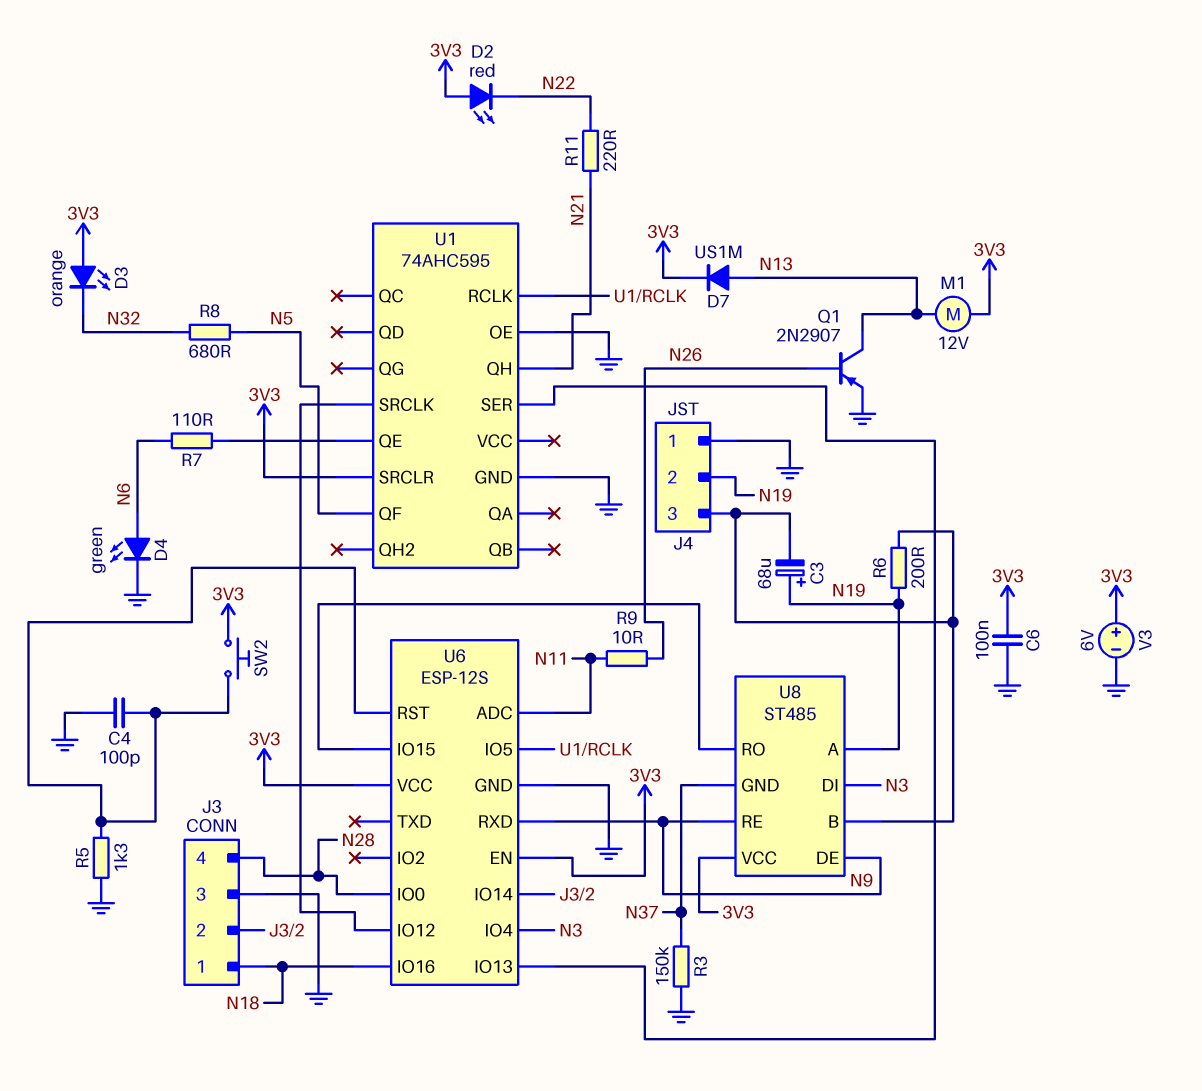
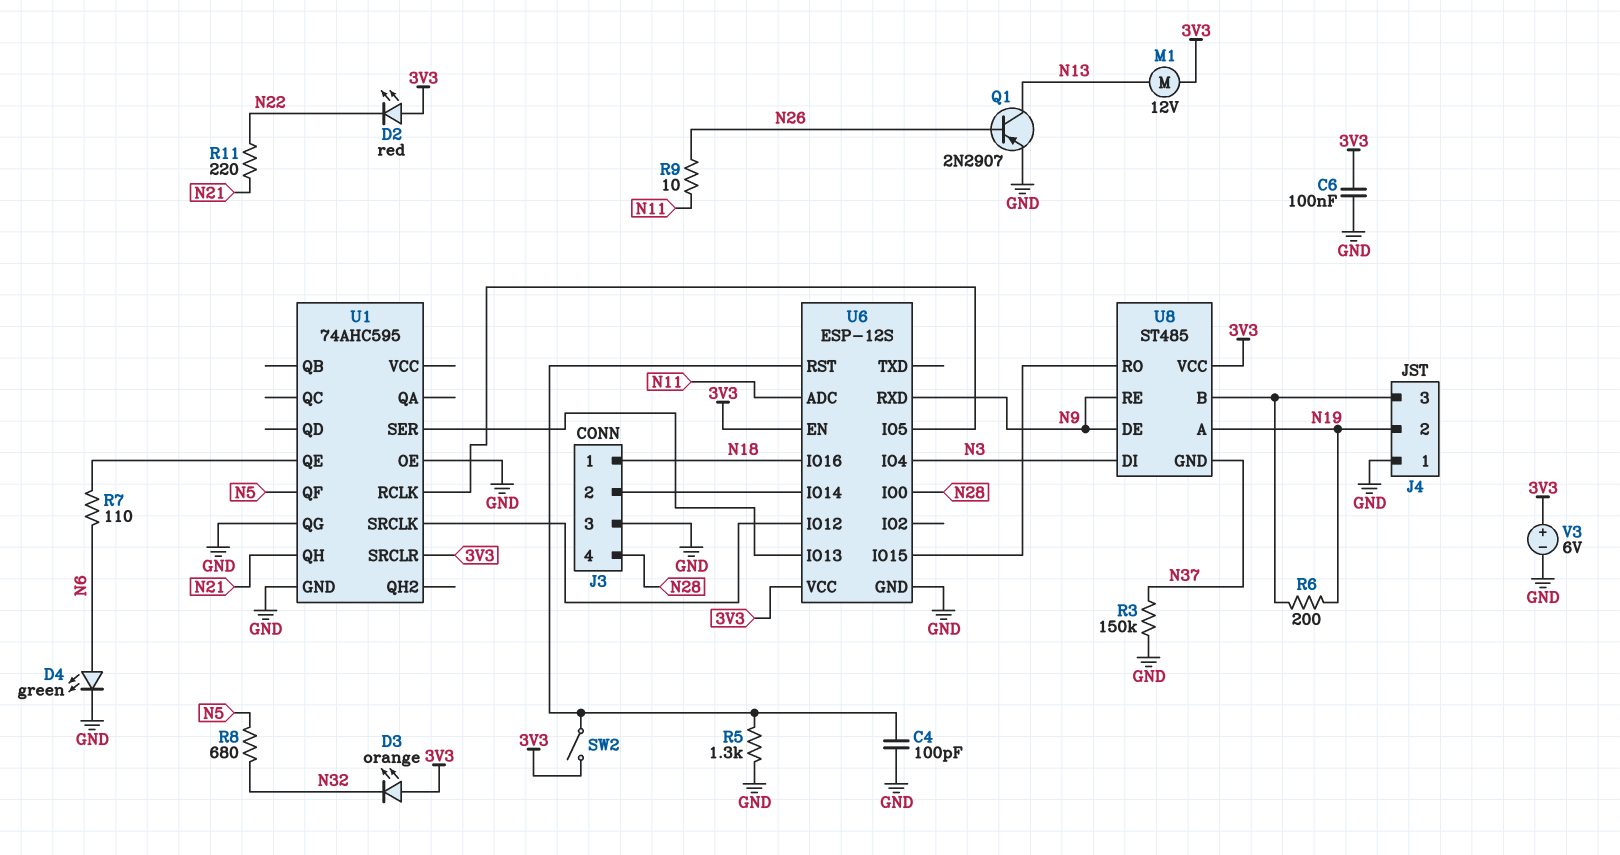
C3: 68uF (plus N19, minus J4/3) -> none
D7: diode US1M (A N13, K 3V3) -> none
SW2: button (3V3, U6/RST) -> switch (3V3, U6/RST)
U1 pin QG: none -> GND

